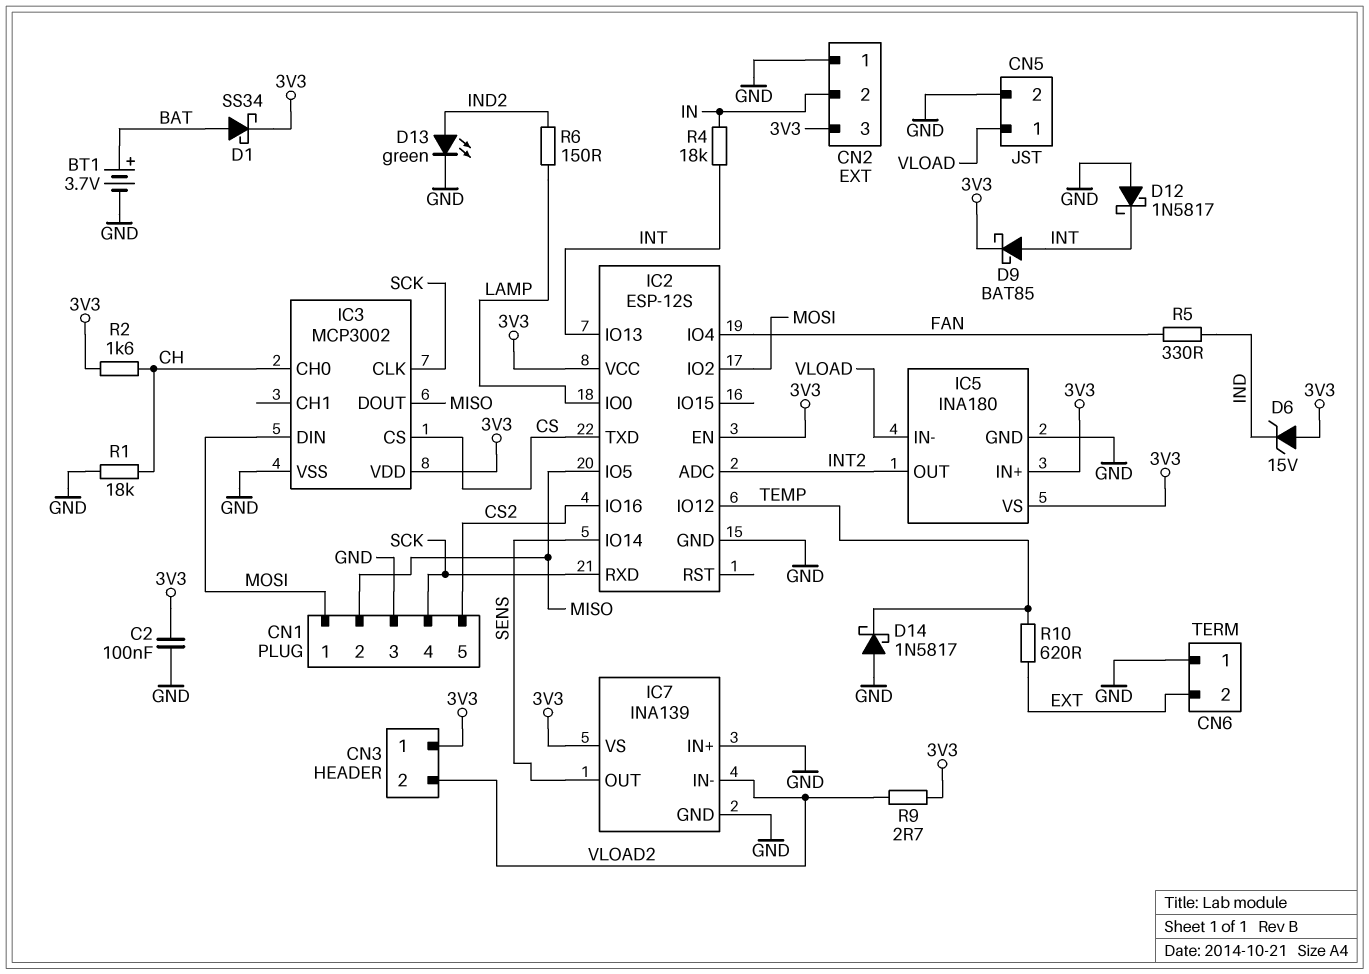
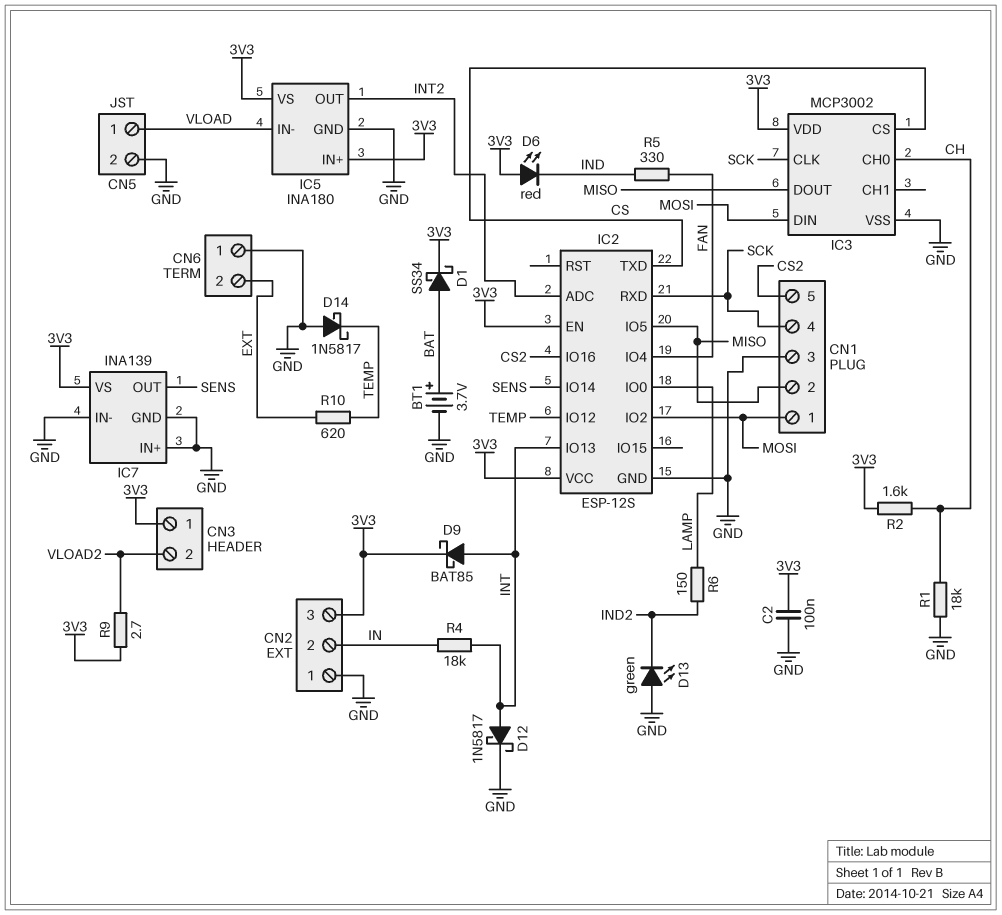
D6: zener 15V (A 3V3, K IND) -> LED red (A 3V3, K IND)
D12: schottky 1N5817 (A GND, K INT) -> schottky 1N5817 (A INT, K GND)
D13: LED green (A IND2, K GND) -> LED green (A GND, K IND2)
IC7 pin IN-: VLOAD2 -> GND

